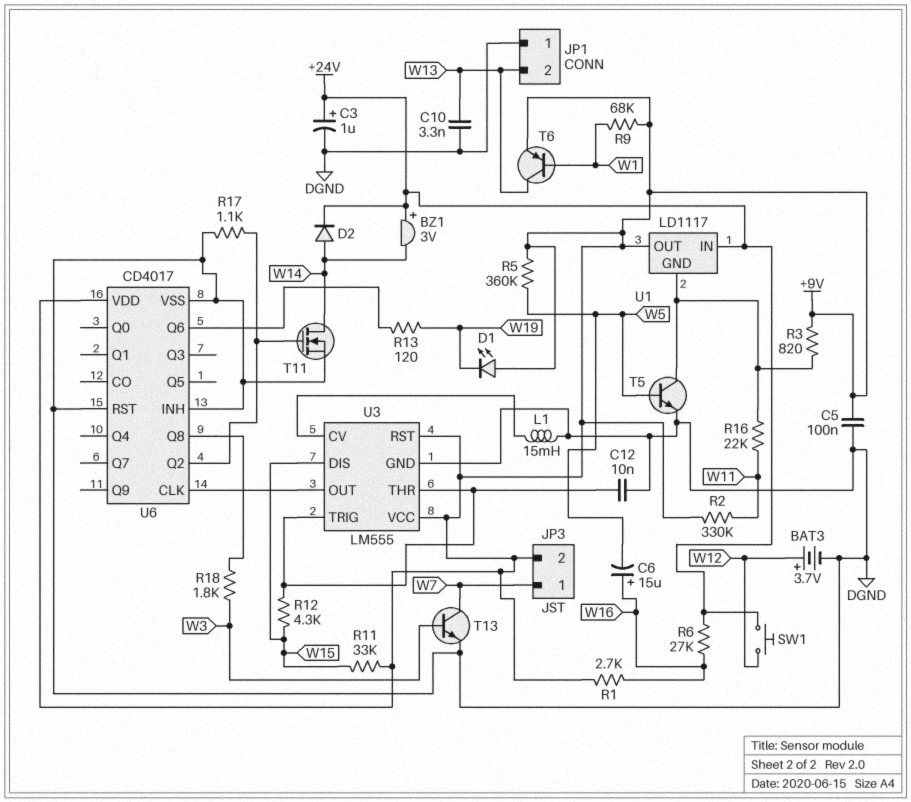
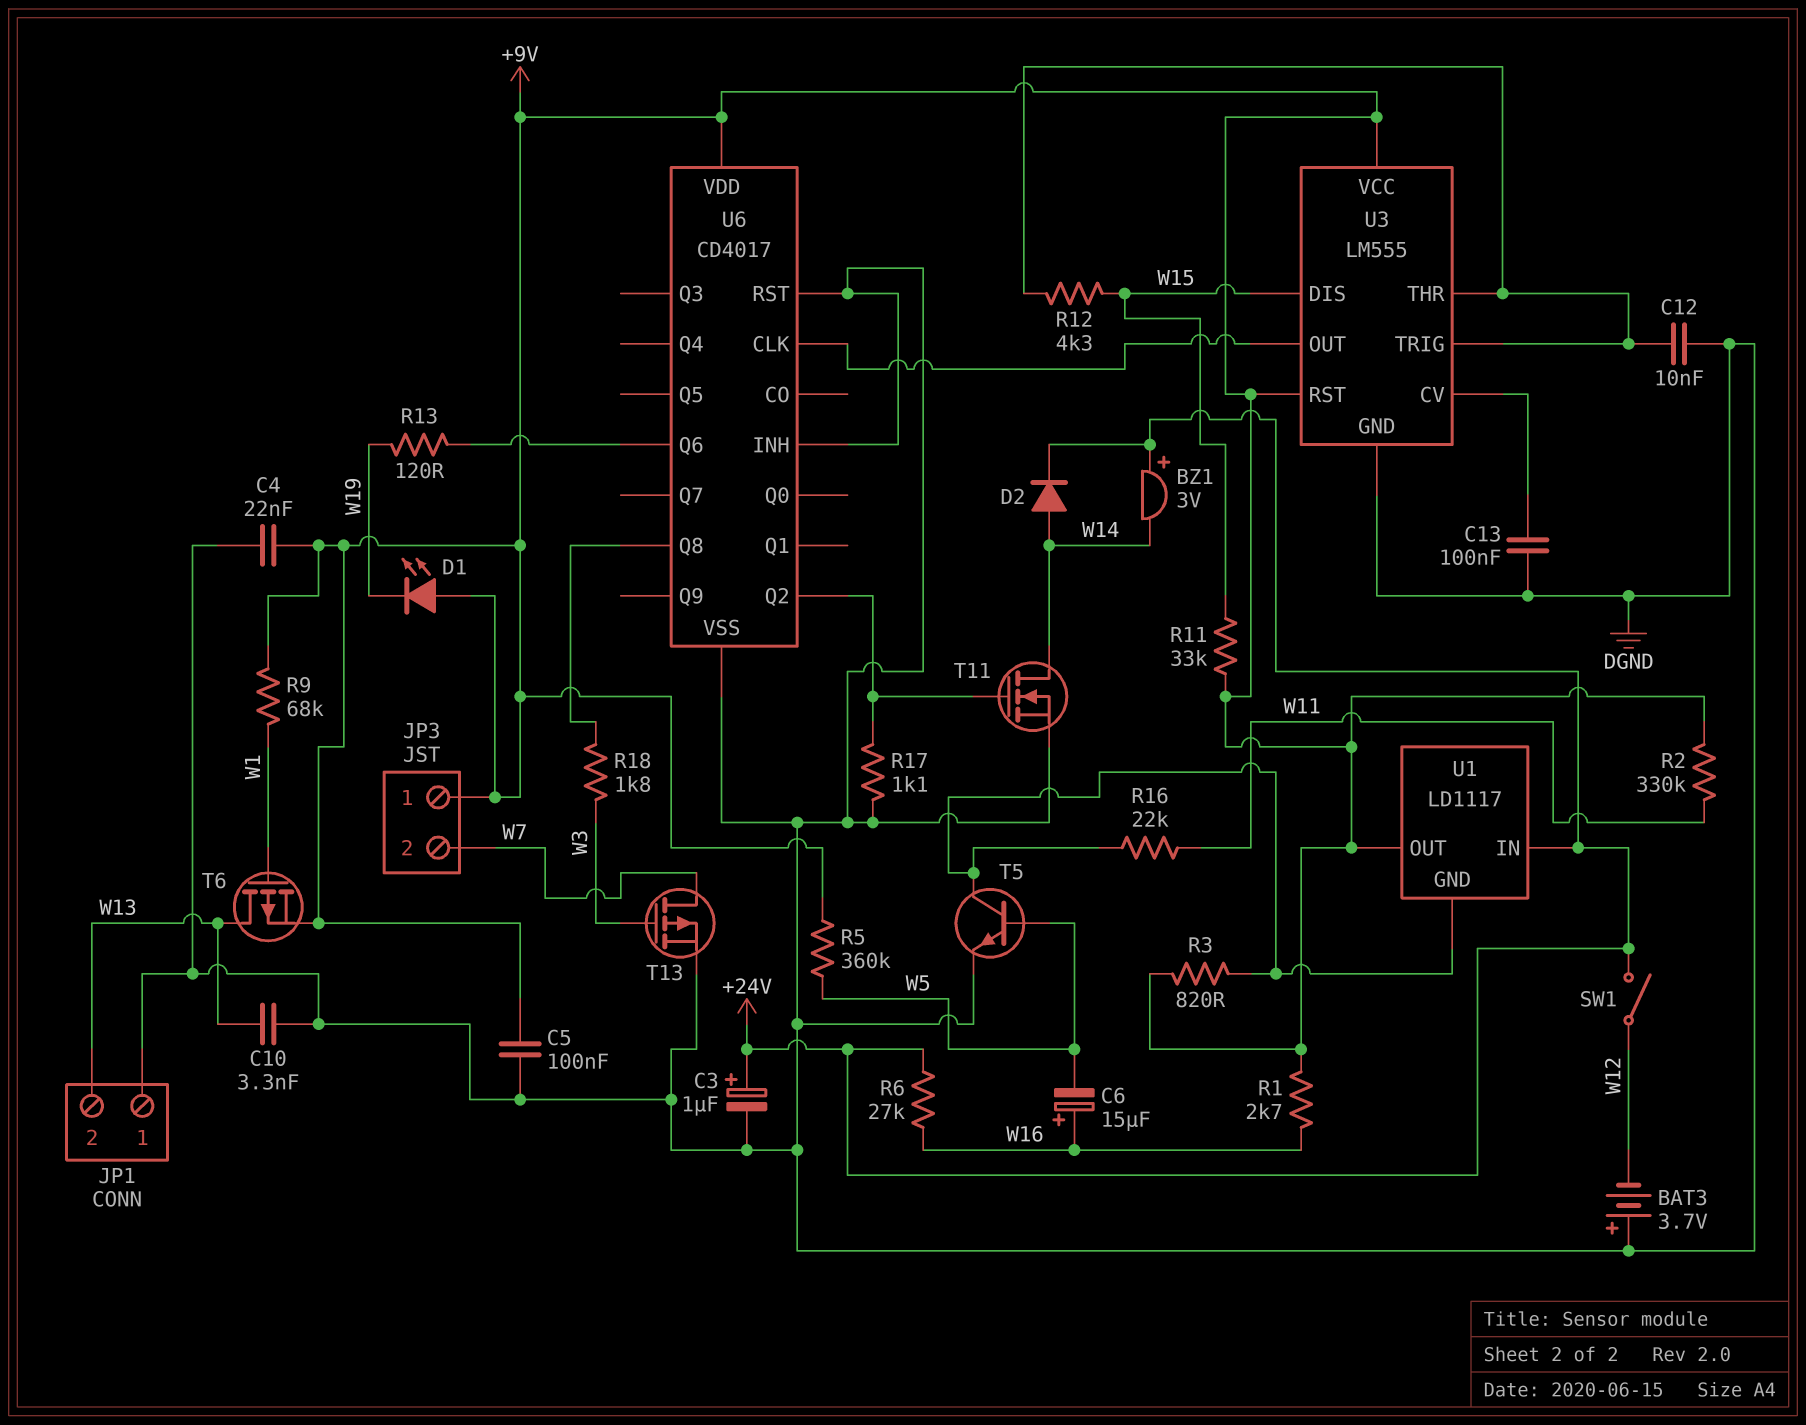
BAT3: 3.7V (plus W12, minus DGND) -> 3.7V (plus DGND, minus W12)
C4: none -> 22nF (+9V, DGND)
C13: none -> 100nF (DGND, U3/CV)
JP3 pin 1: W7 -> +9V
JP3 pin 2: +9V -> W7
L1: 15mH (DGND, U3/CV) -> none
SW1: button (+24V, W12) -> switch (+24V, W12)
T6: PNP (B W1, C W13, E +9V) -> PMOS (G W1, D W13, S +9V)
T13: NPN (B W3, C W7, E DGND) -> PMOS (G W3, D W7, S DGND)

